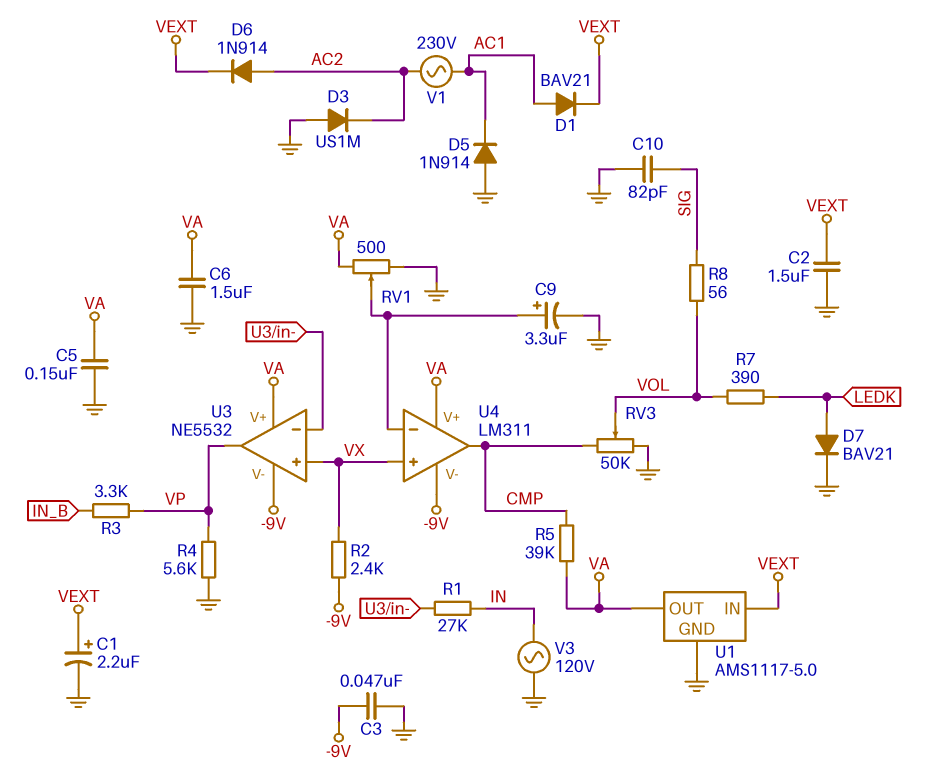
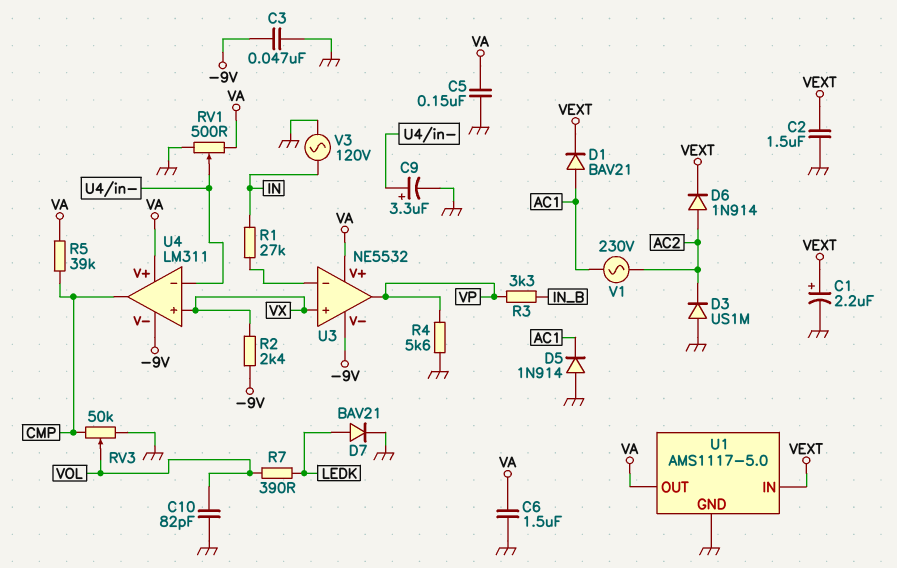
C10: 82pF (GND, SIG) -> 82pF (GND, VOL)
R8: 56 (SIG, VOL) -> none

